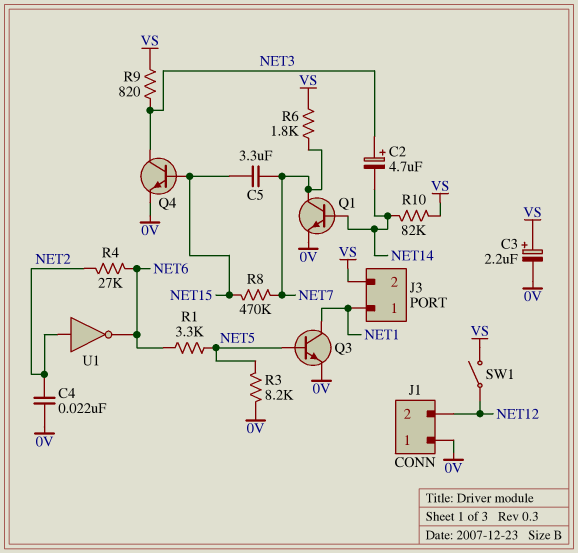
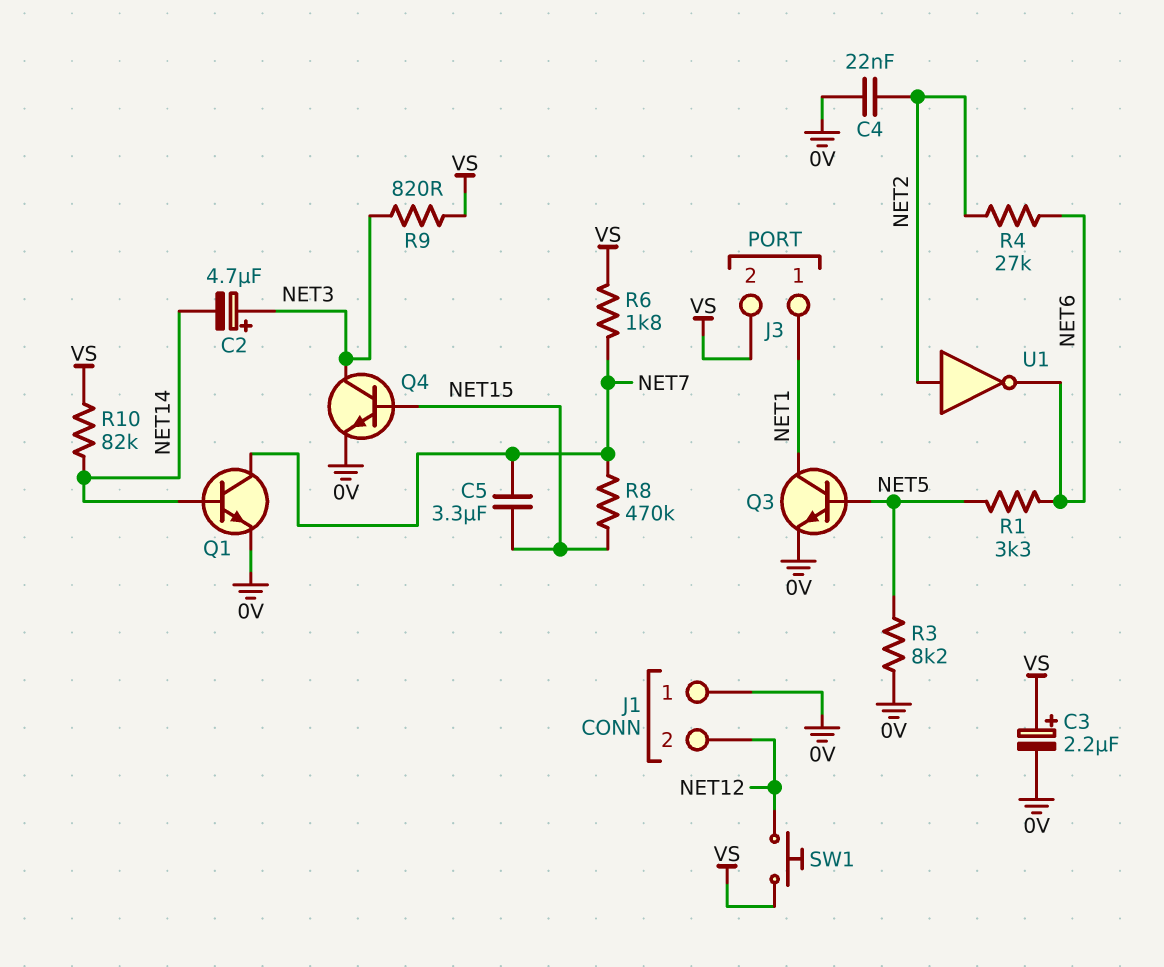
SW1: switch (NET12, VS) -> button (NET12, VS)

